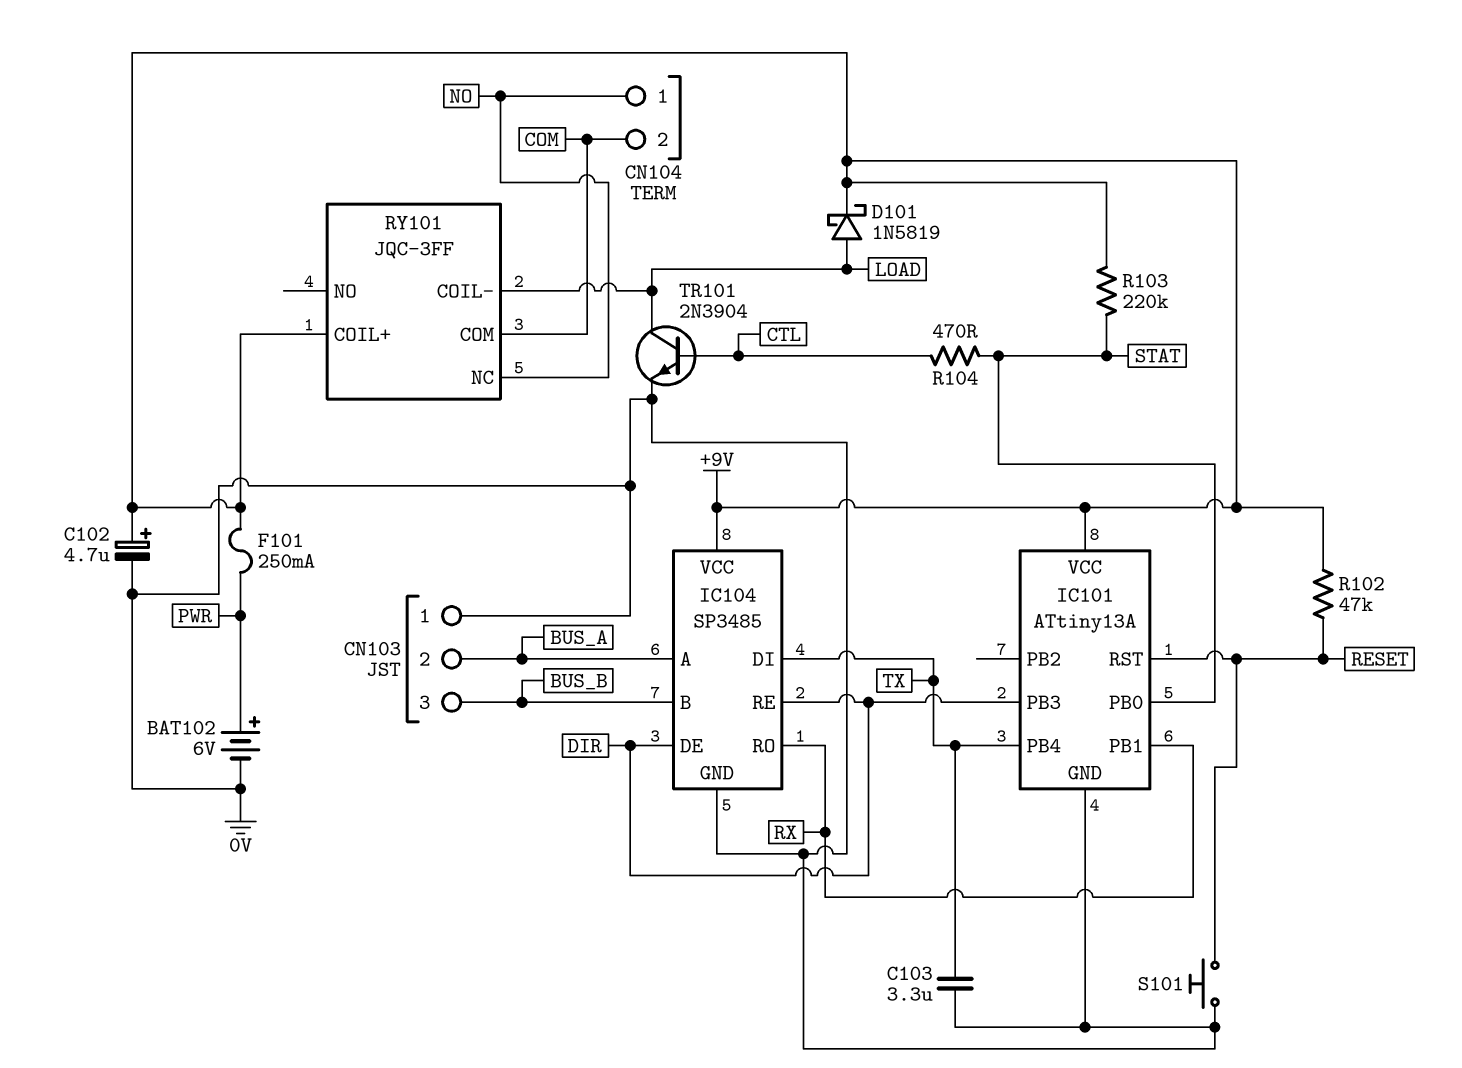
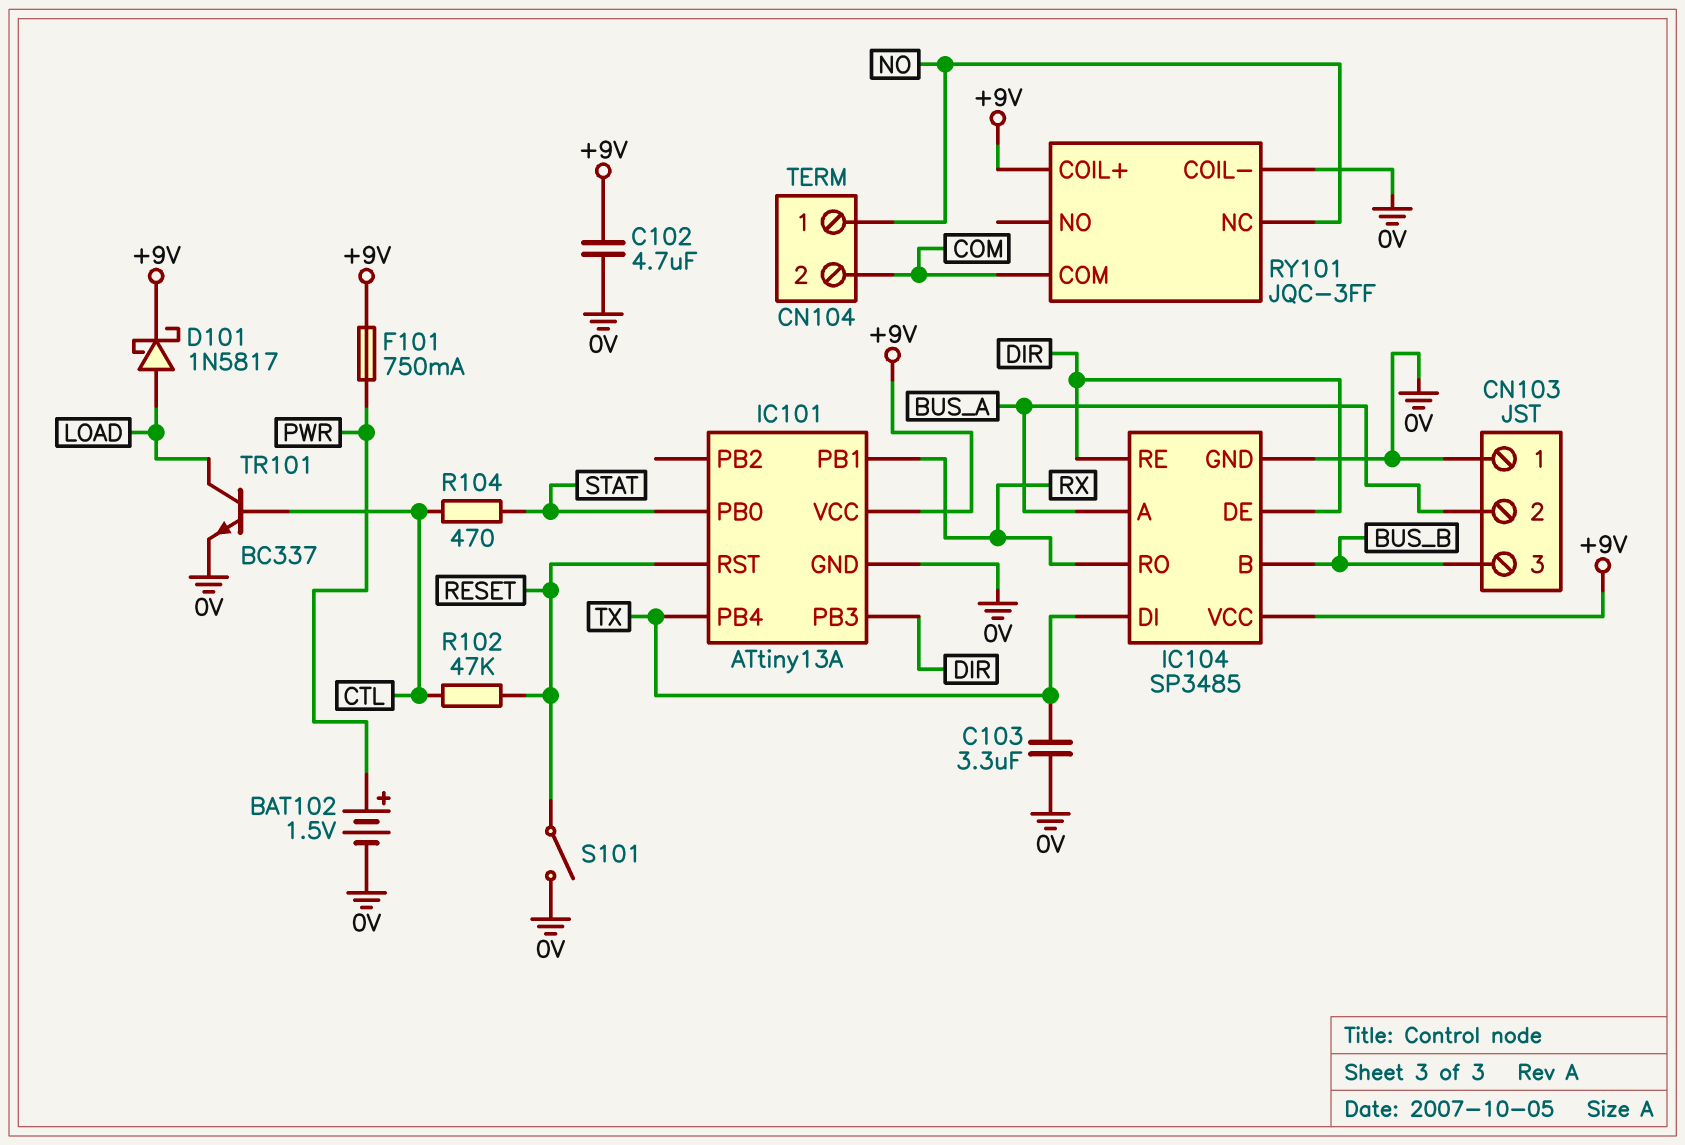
BAT102: 6V (plus PWR, minus 0V) -> 1.5V (plus PWR, minus 0V)
C102: 4.7uF (plus +9V, minus 0V) -> 4.7uF (+9V, 0V)
D101: schottky 1N5819 (A LOAD, K +9V) -> schottky 1N5817 (A LOAD, K +9V)
F101: 250mA (+9V, PWR) -> 750mA (+9V, PWR)
R102: 47k (+9V, RESET) -> 47k (CTL, RESET)
R103: 220k (+9V, STAT) -> none
RY101 pin COIL-: LOAD -> 0V
S101: button (0V, RESET) -> switch (0V, RESET)
TR101: NPN 2N3904 (B CTL, C LOAD, E 0V) -> NPN BC337 (B CTL, C LOAD, E 0V)

